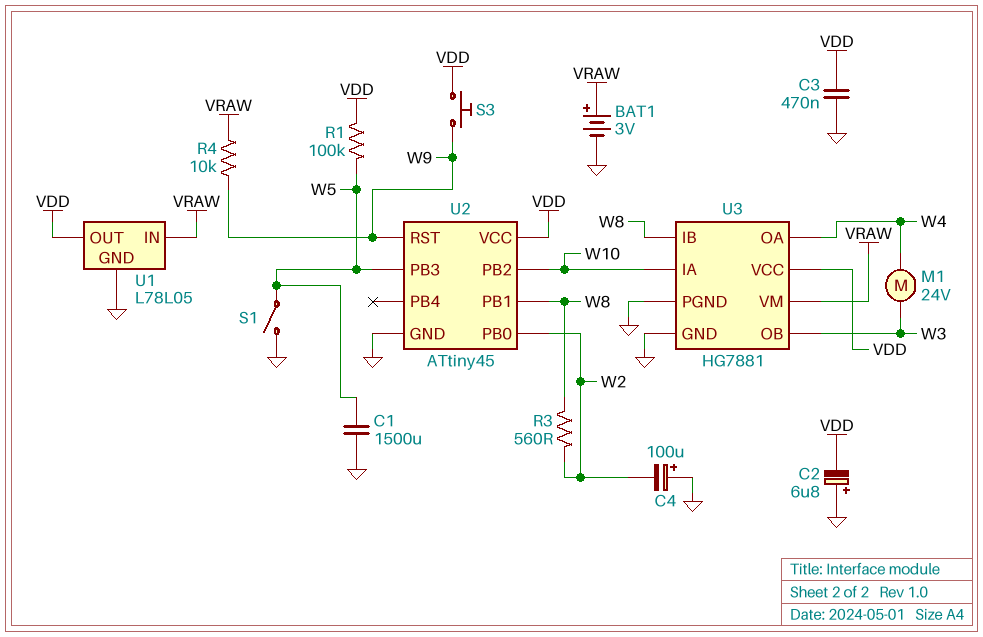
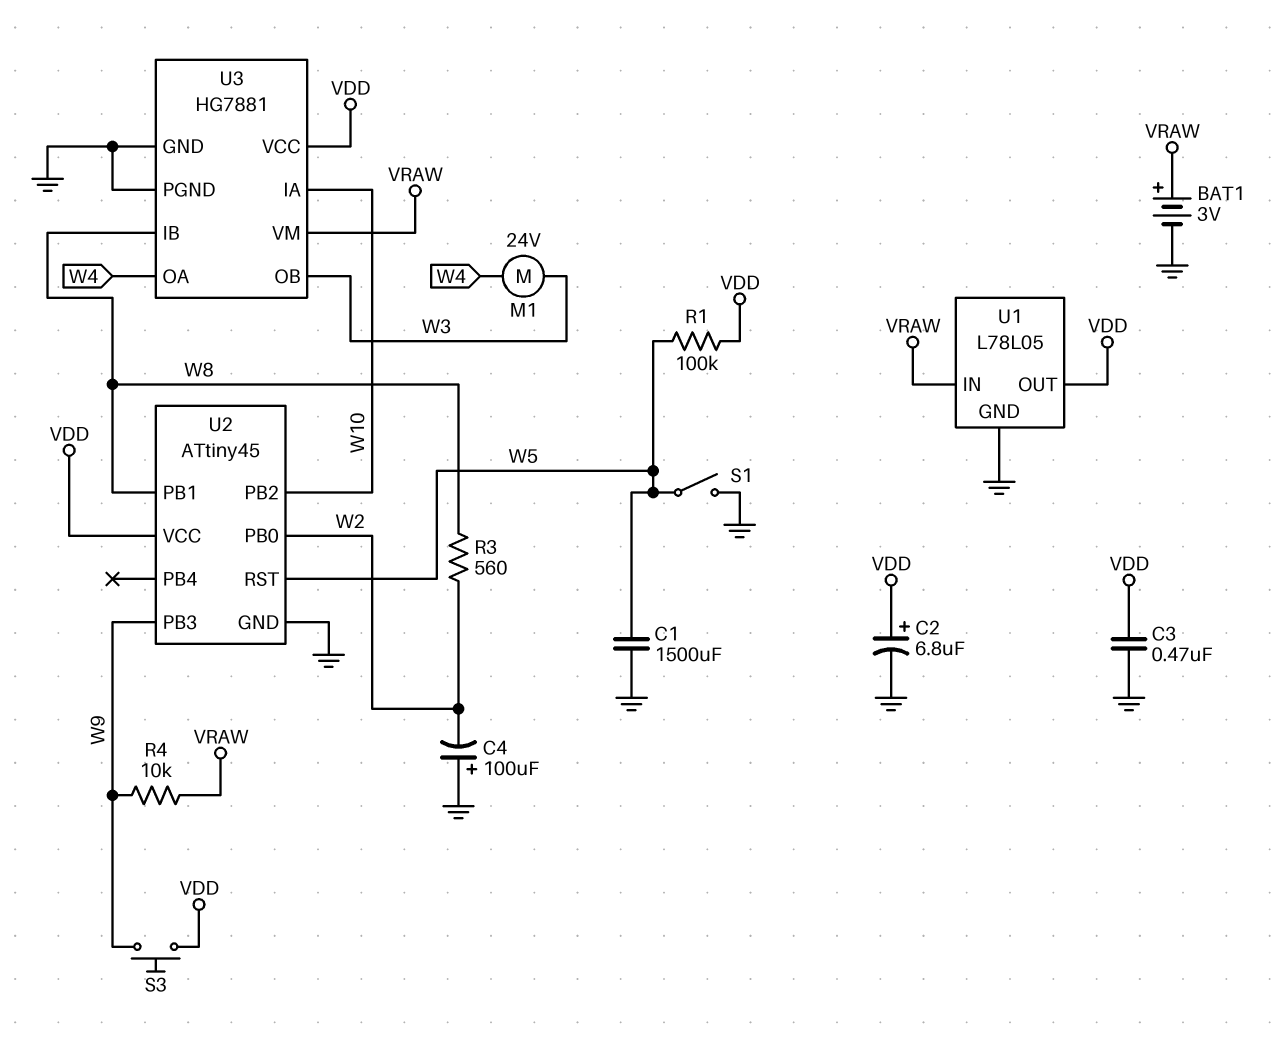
C2: 6.8uF (plus GND, minus VDD) -> 6.8uF (plus VDD, minus GND)
U2 pin PB3: W5 -> W9
U2 pin RST: W9 -> W5

